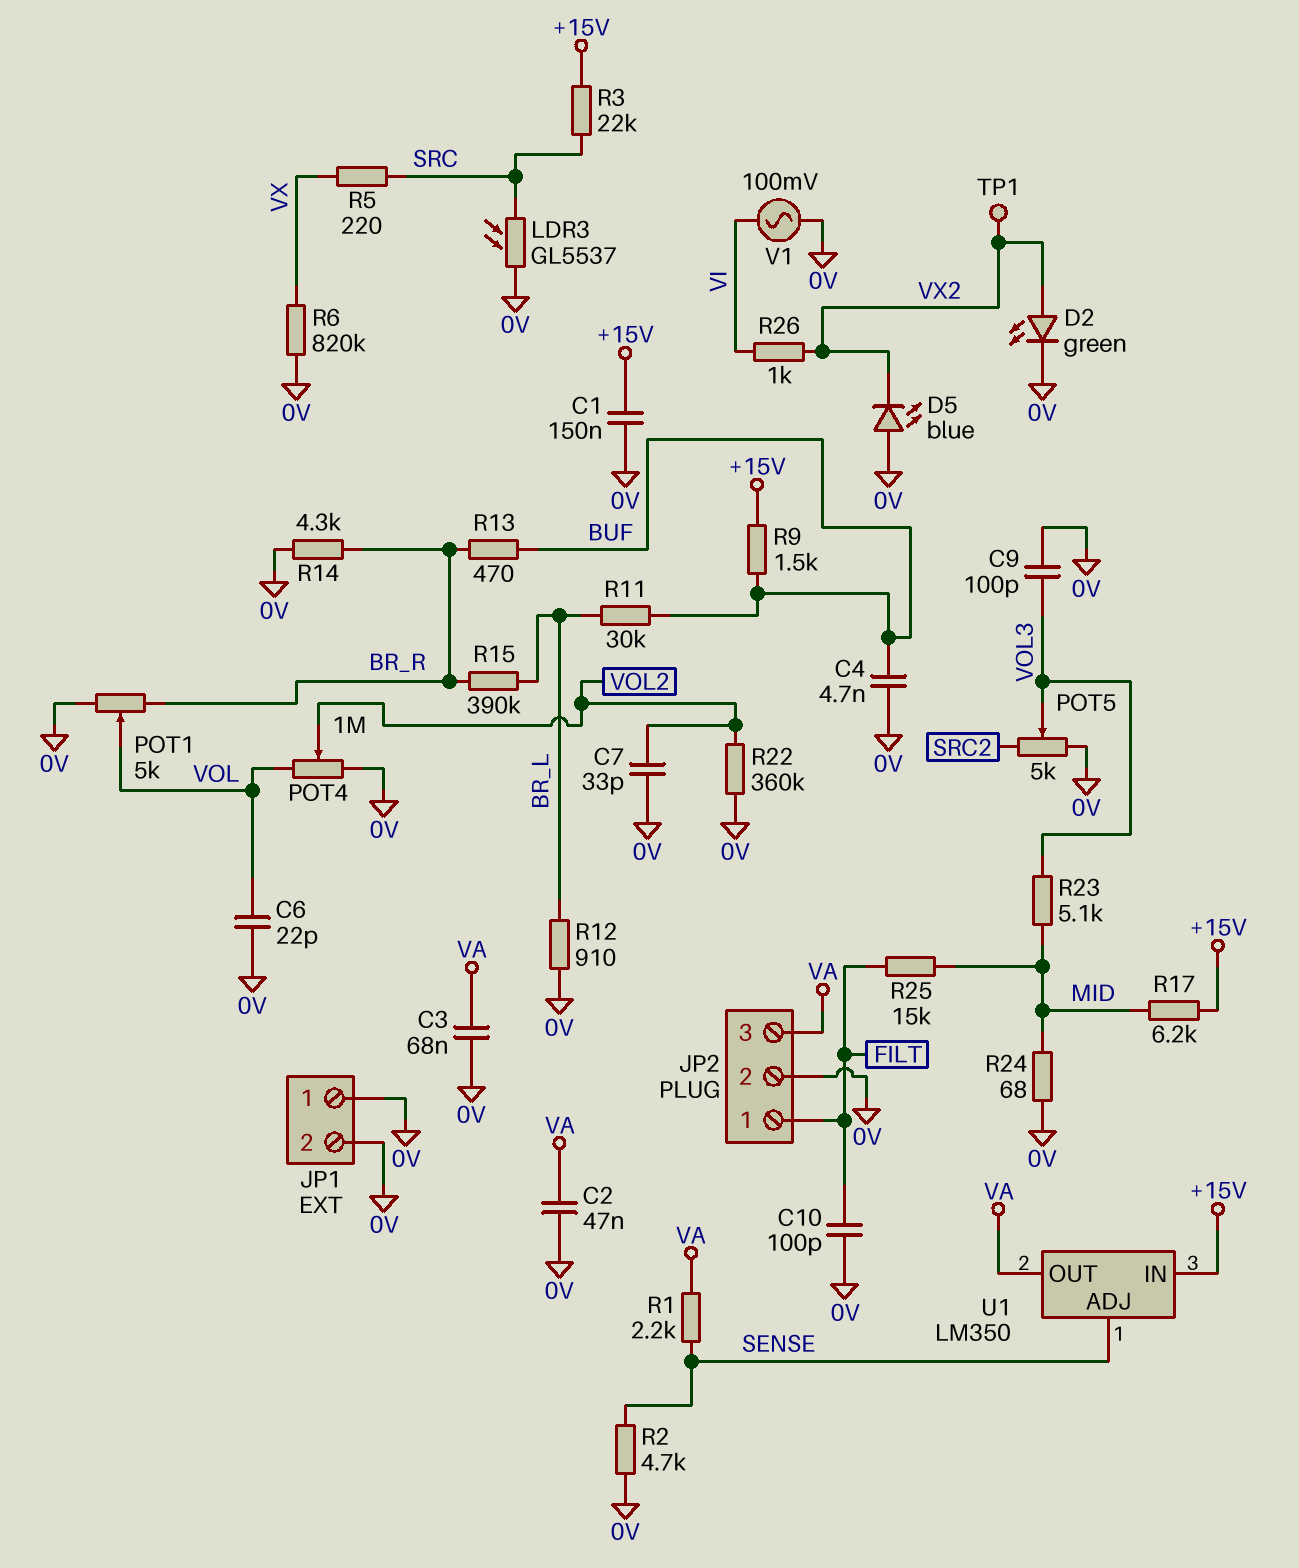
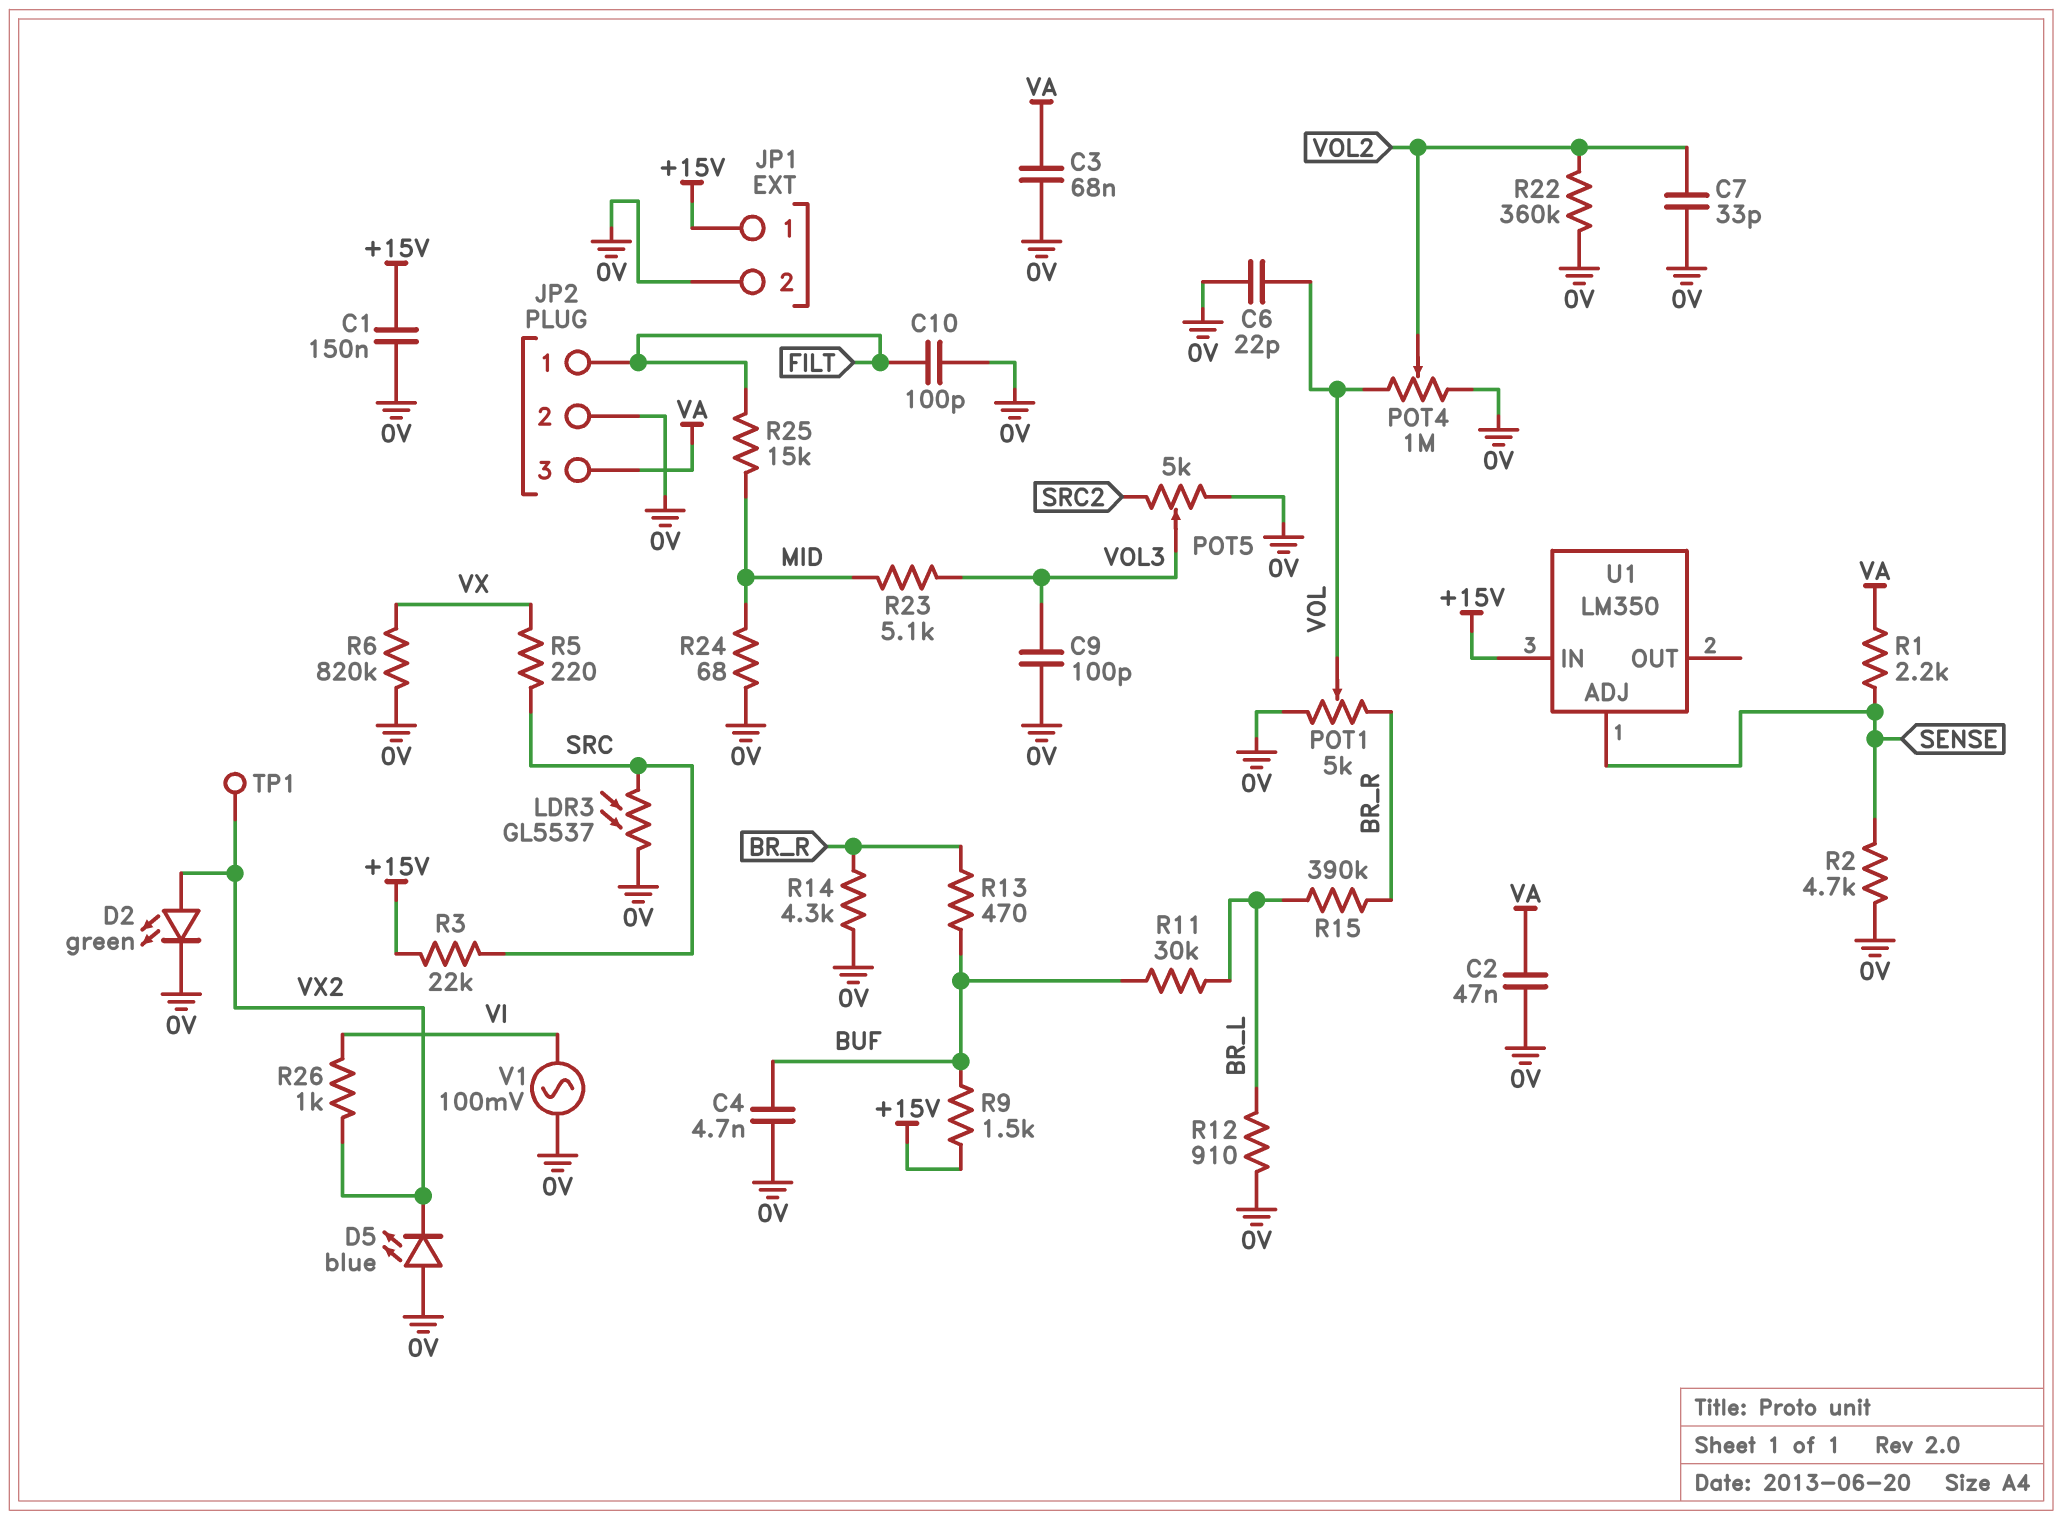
JP1 pin 1: 0V -> +15V
R17: 6.2k (+15V, MID) -> none
U1 pin OUT: VA -> none

